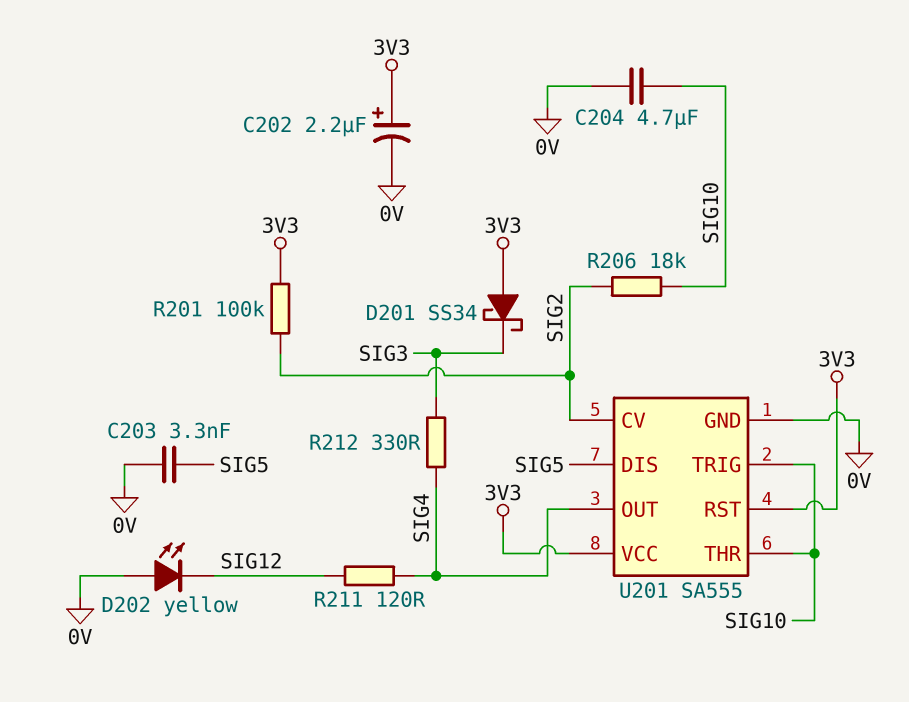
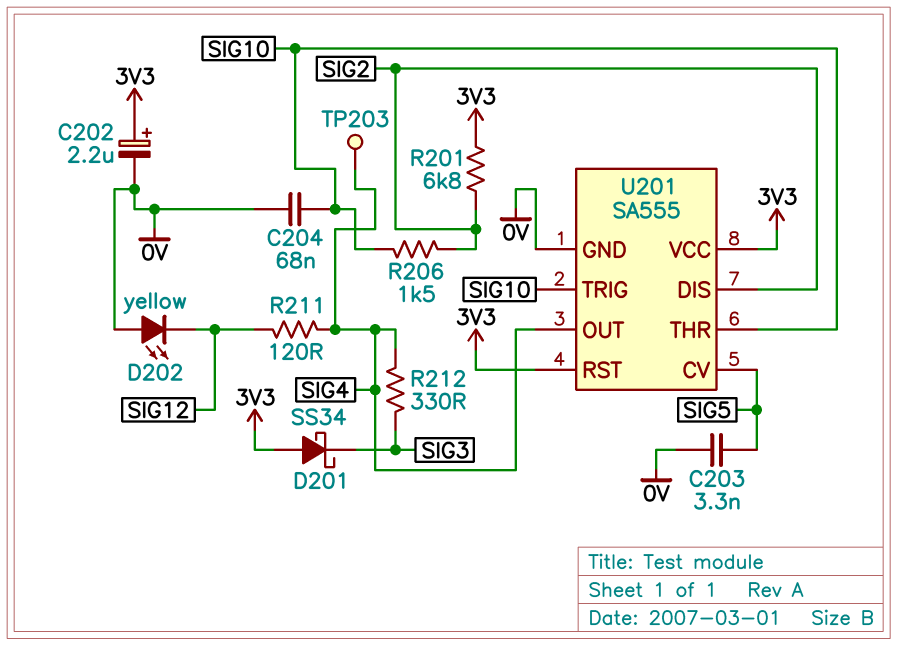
C204: 4.7uF (0V, SIG10) -> 68nF (0V, SIG10)
R201: 100k (3V3, SIG2) -> 6.8k (3V3, SIG2)
R206: 18k (SIG2, SIG10) -> 1.5k (SIG2, SIG10)
TP203: none -> test point (SIG4)
U201 pin CV: SIG2 -> SIG5
U201 pin DIS: SIG5 -> SIG2

